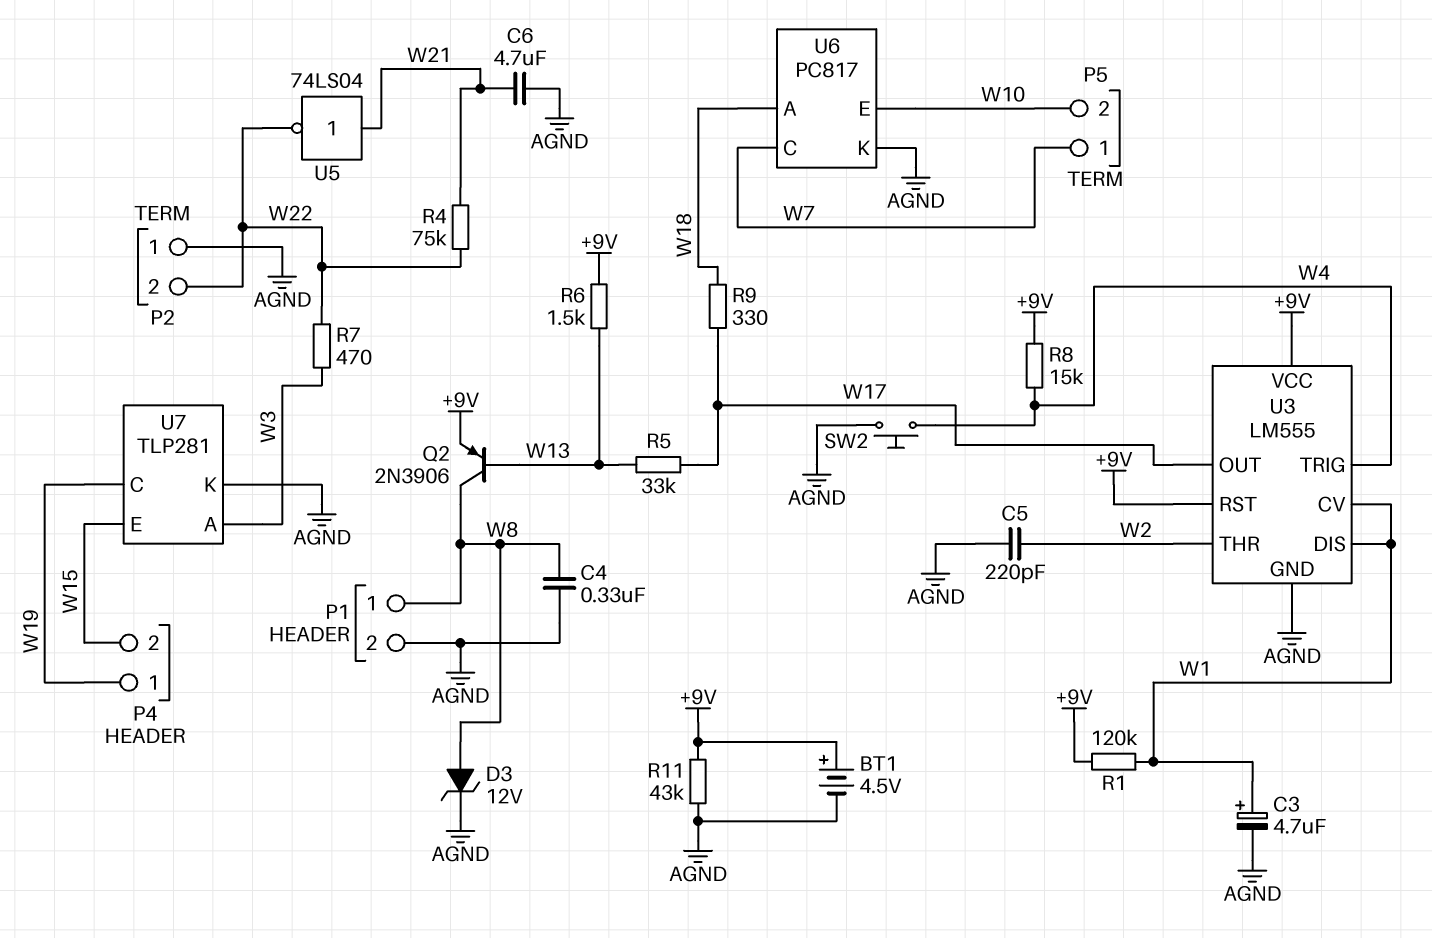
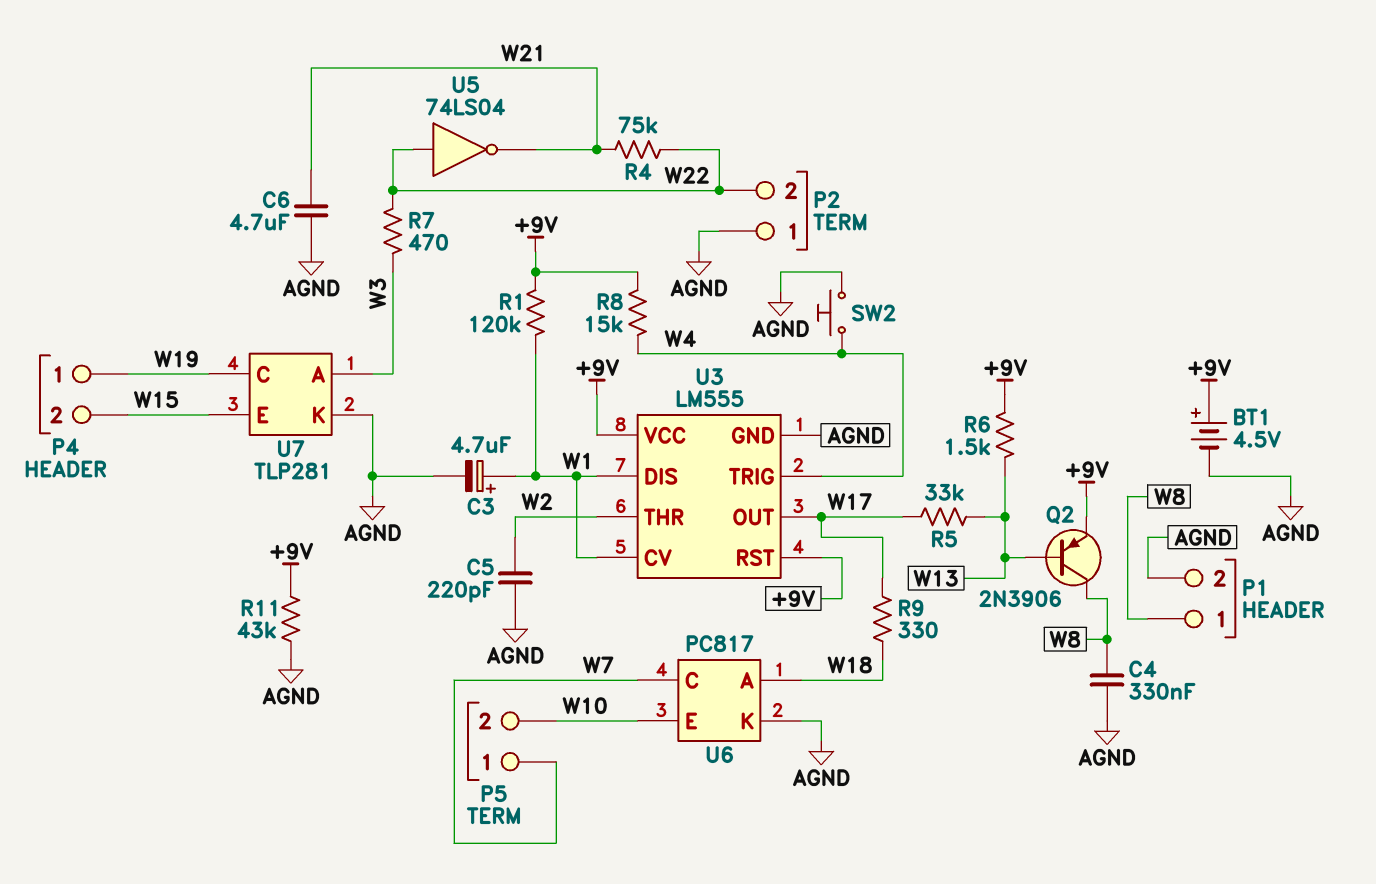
D3: zener 12V (A W8, K AGND) -> none
U5: NOT 74LS04 (in W21, out W22) -> NOT 74LS04 (in W22, out W21)

